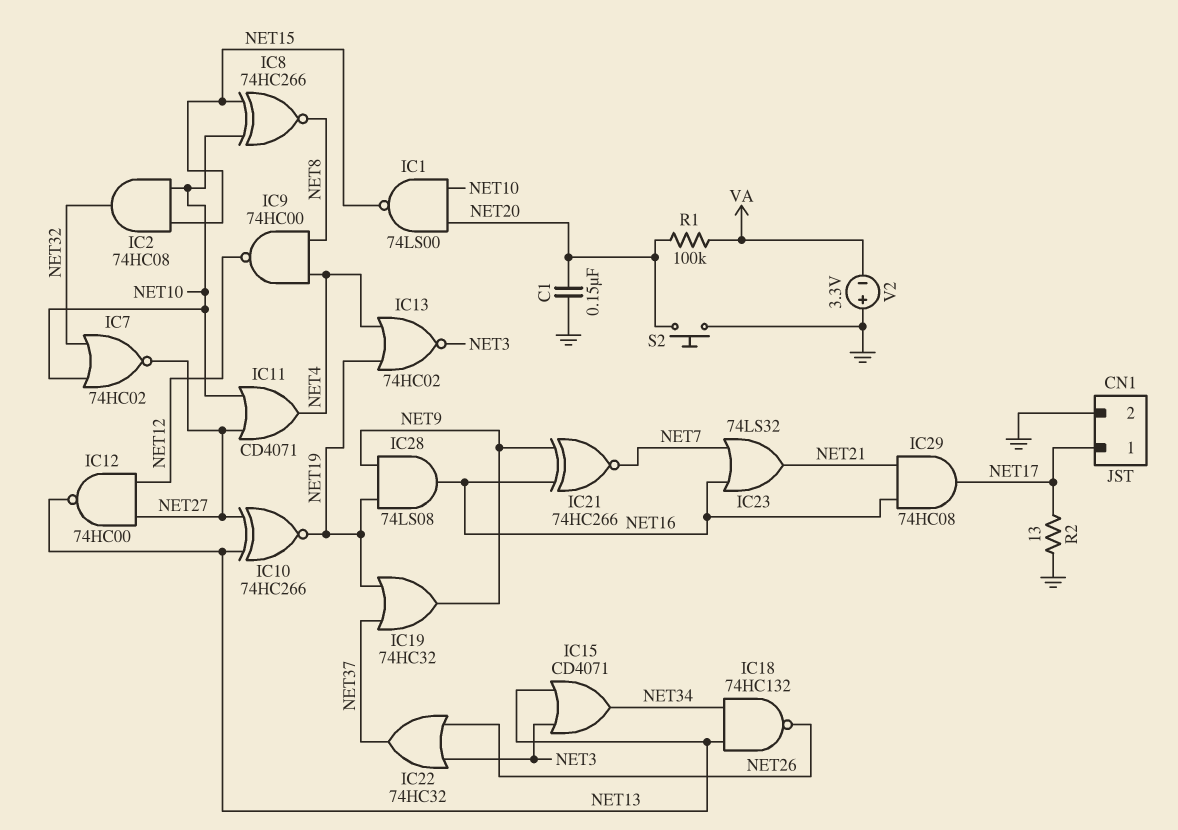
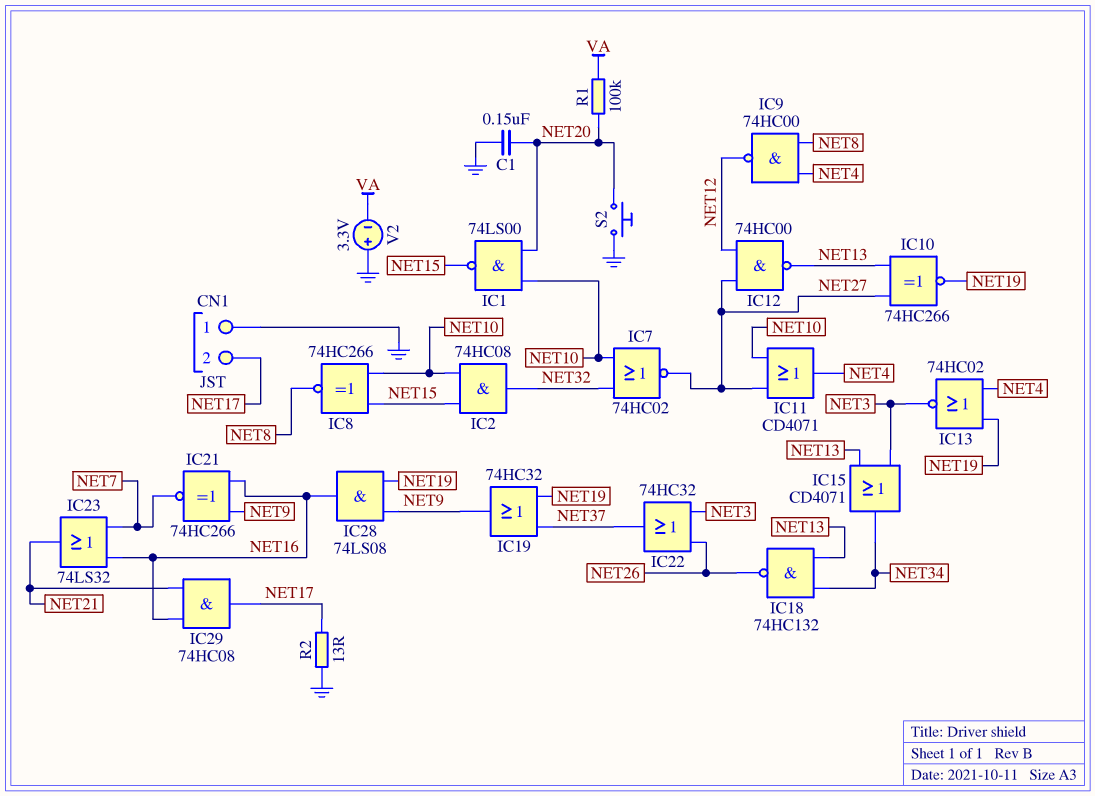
CN1 pin 1: NET17 -> GND
CN1 pin 2: GND -> NET17

